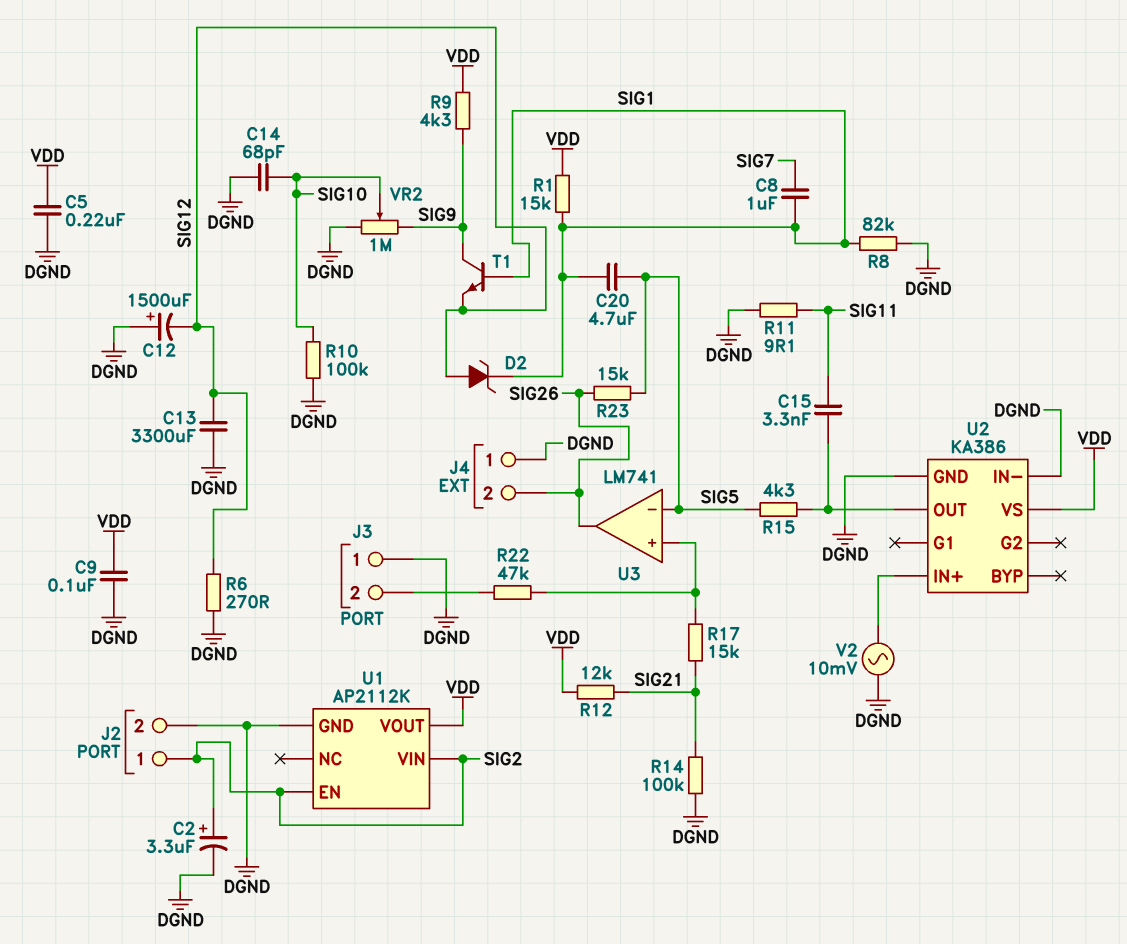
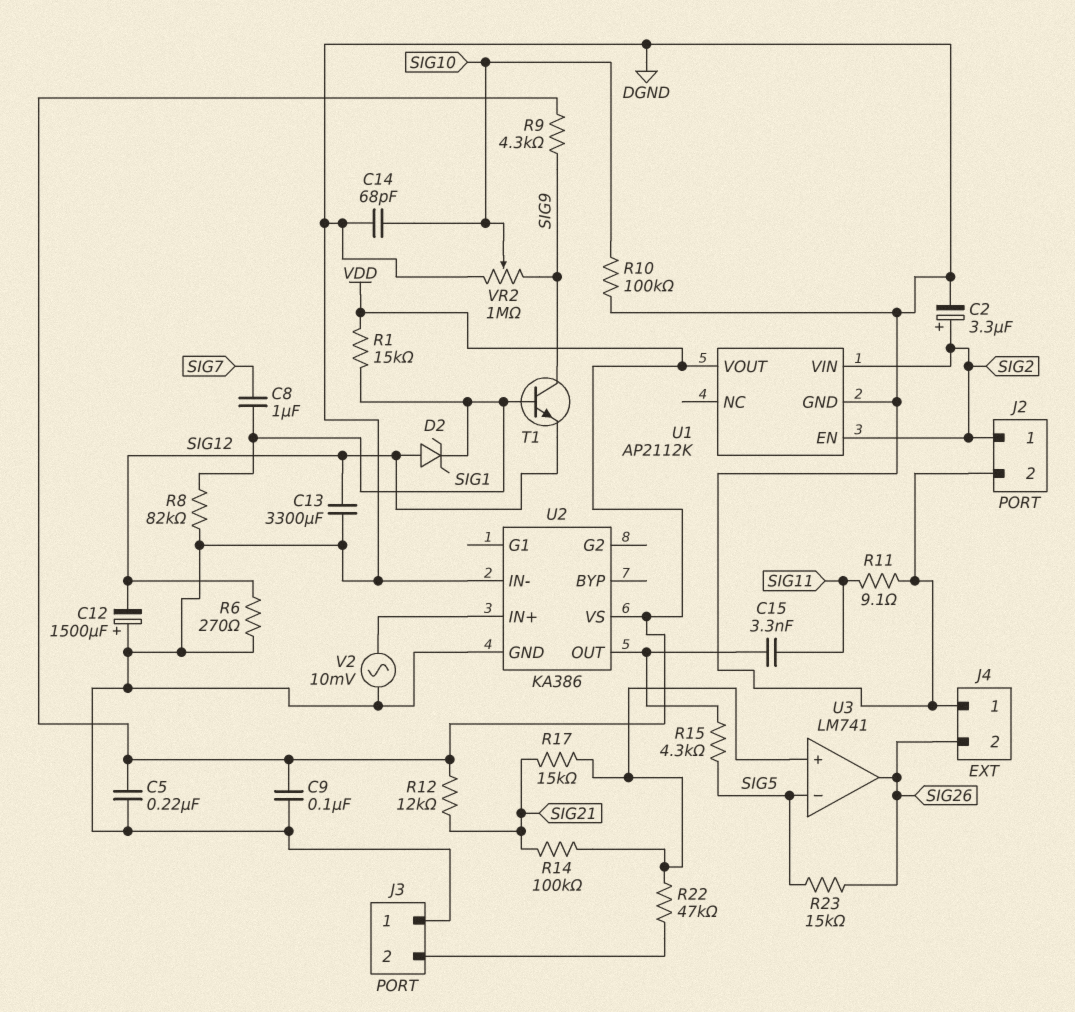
C20: 4.7uF (SIG1, SIG5) -> none
R14: 100k (DGND, SIG21) -> 100k (SIG21, U3/in+)

